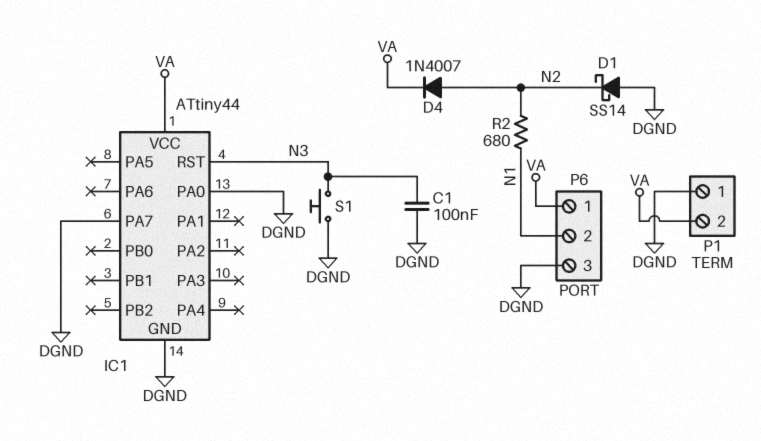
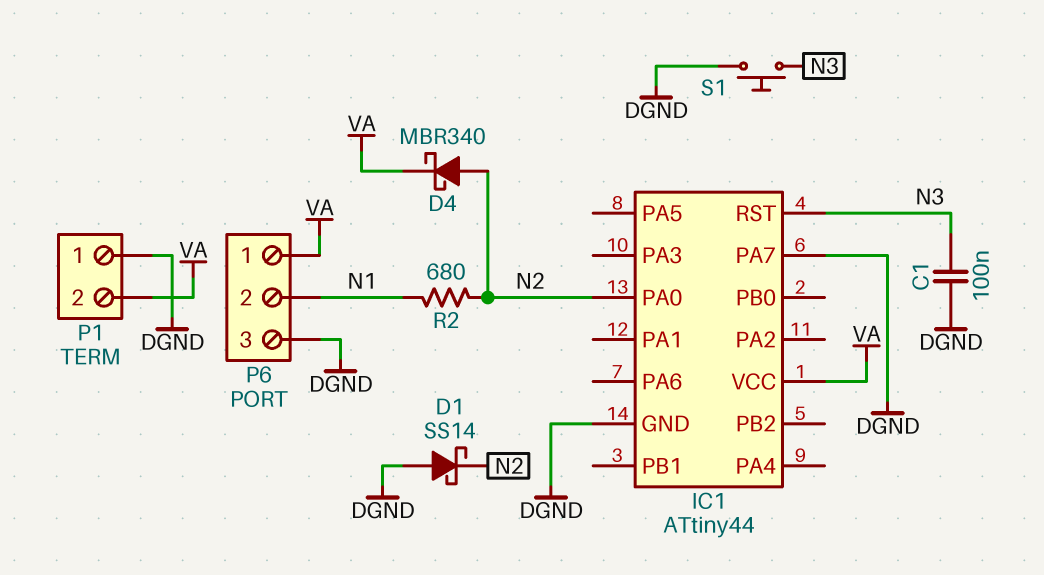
D4: diode 1N4007 (A N2, K VA) -> schottky MBR340 (A N2, K VA)
IC1 pin PA0: DGND -> N2

